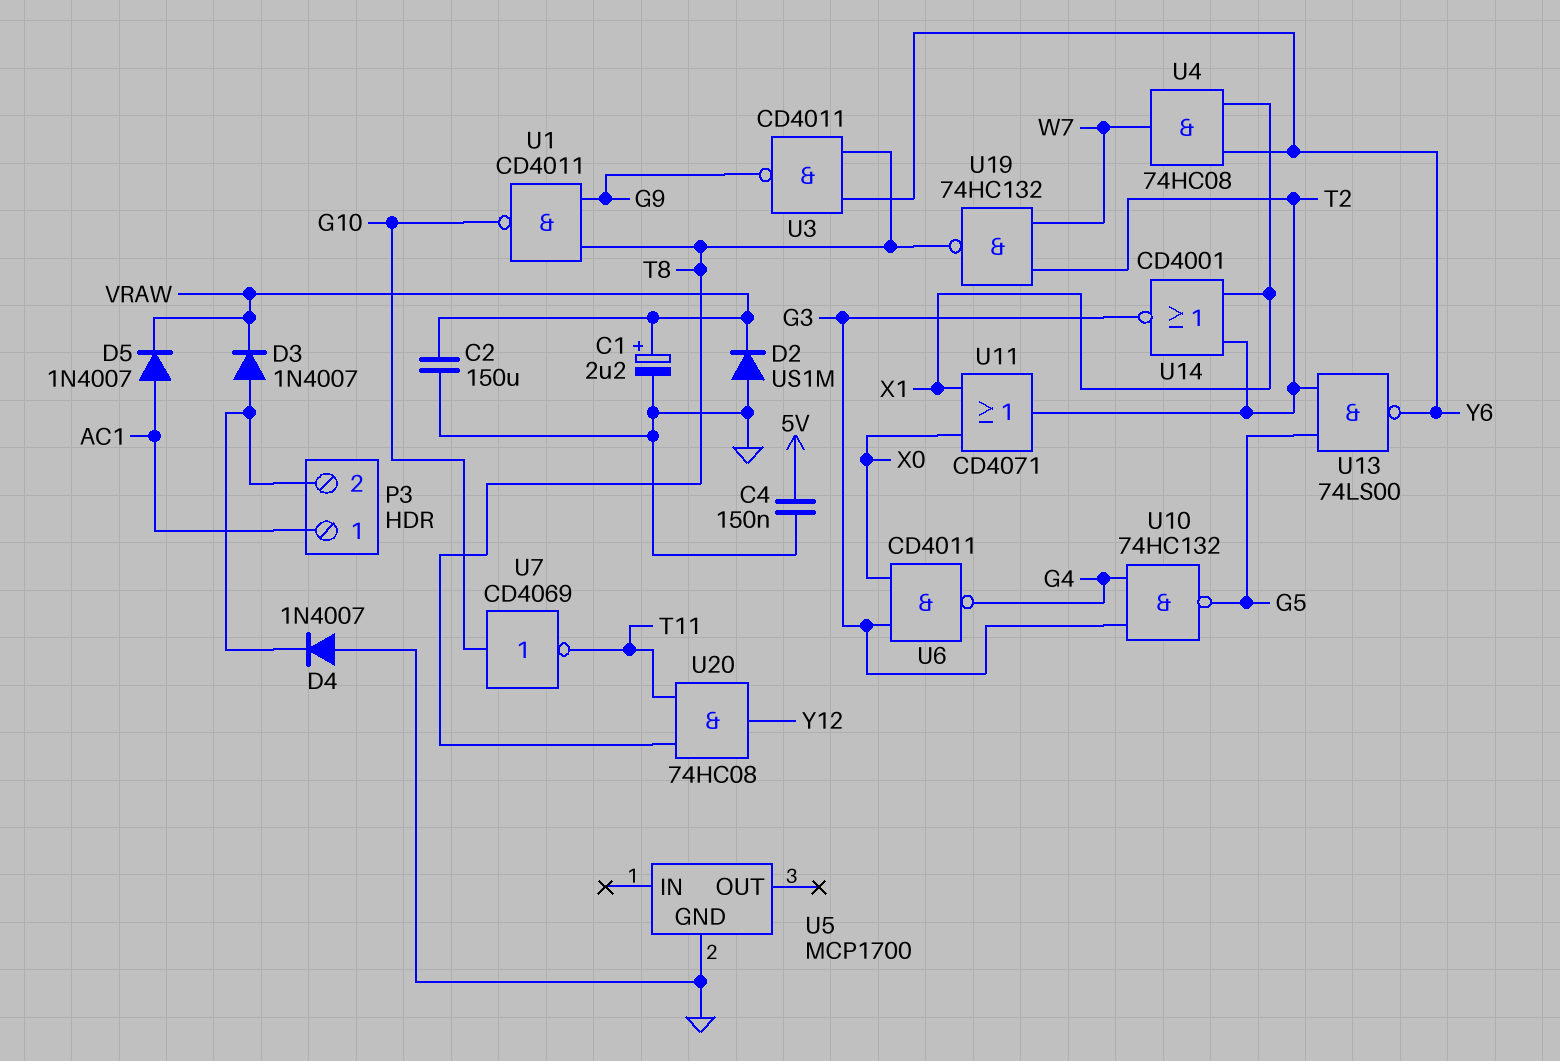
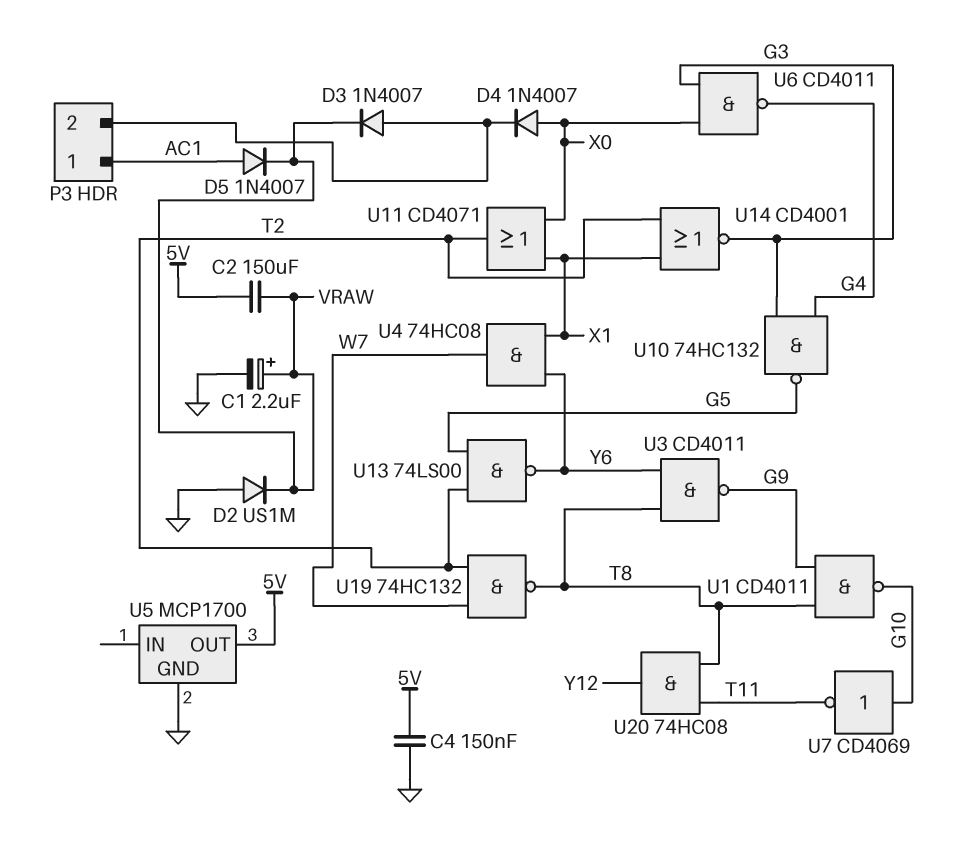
C2: 150uF (GND, VRAW) -> 150uF (5V, VRAW)
D4: diode 1N4007 (A GND, K P3/2) -> diode 1N4007 (A X0, K P3/2)
U5 pin OUT: none -> 5V

